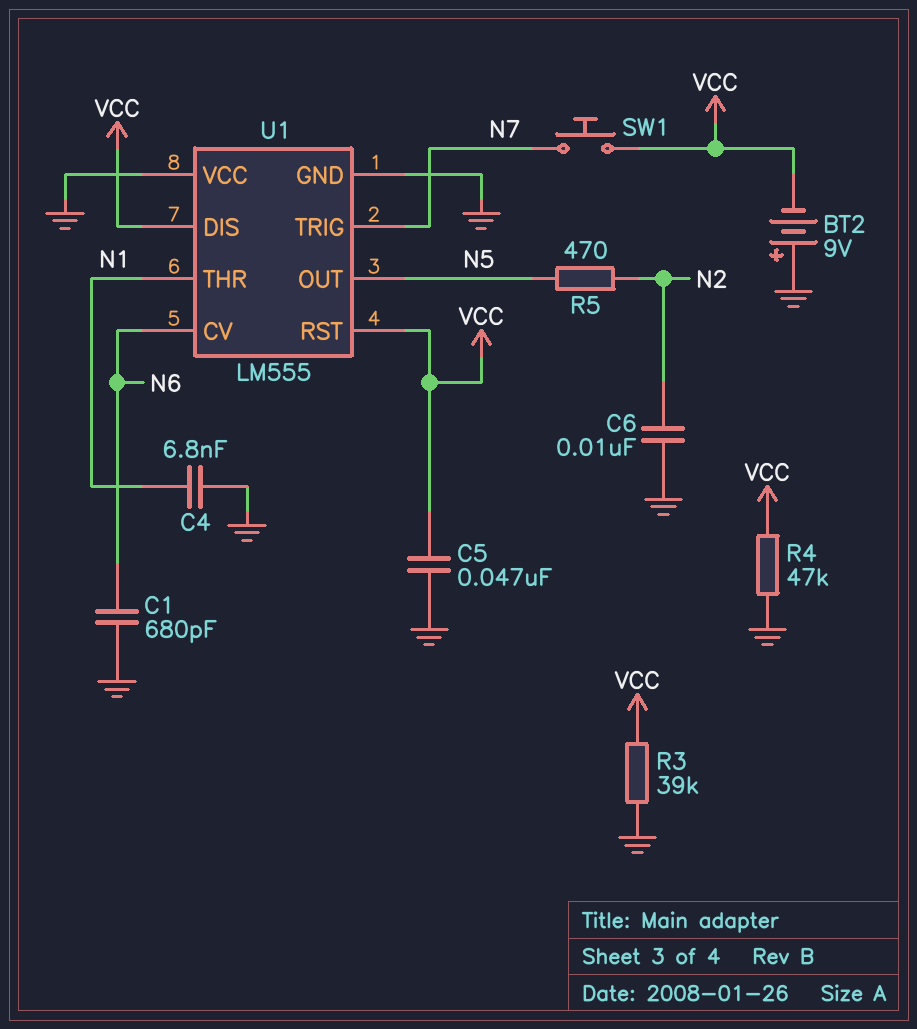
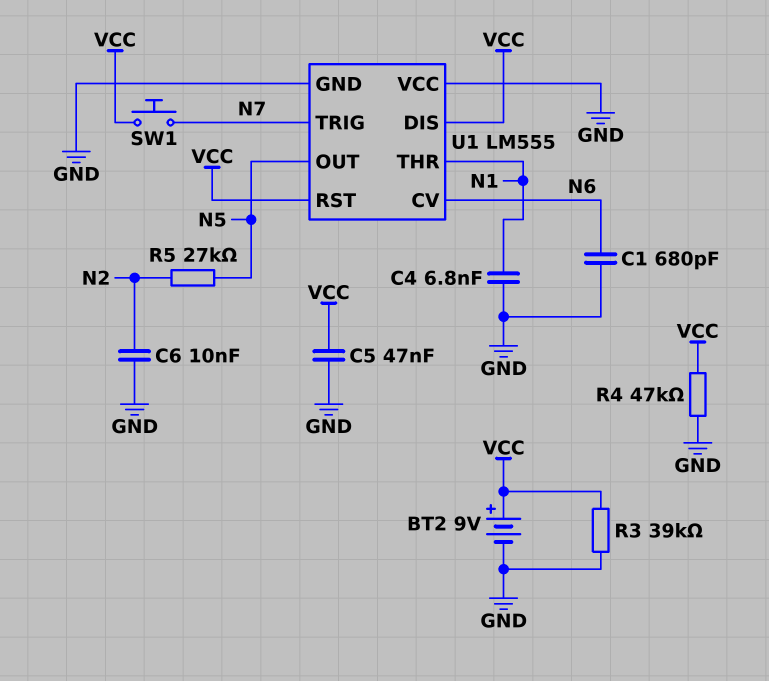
BT2: 9V (plus GND, minus VCC) -> 9V (plus VCC, minus GND)
R5: 470 (N2, N5) -> 27k (N2, N5)

